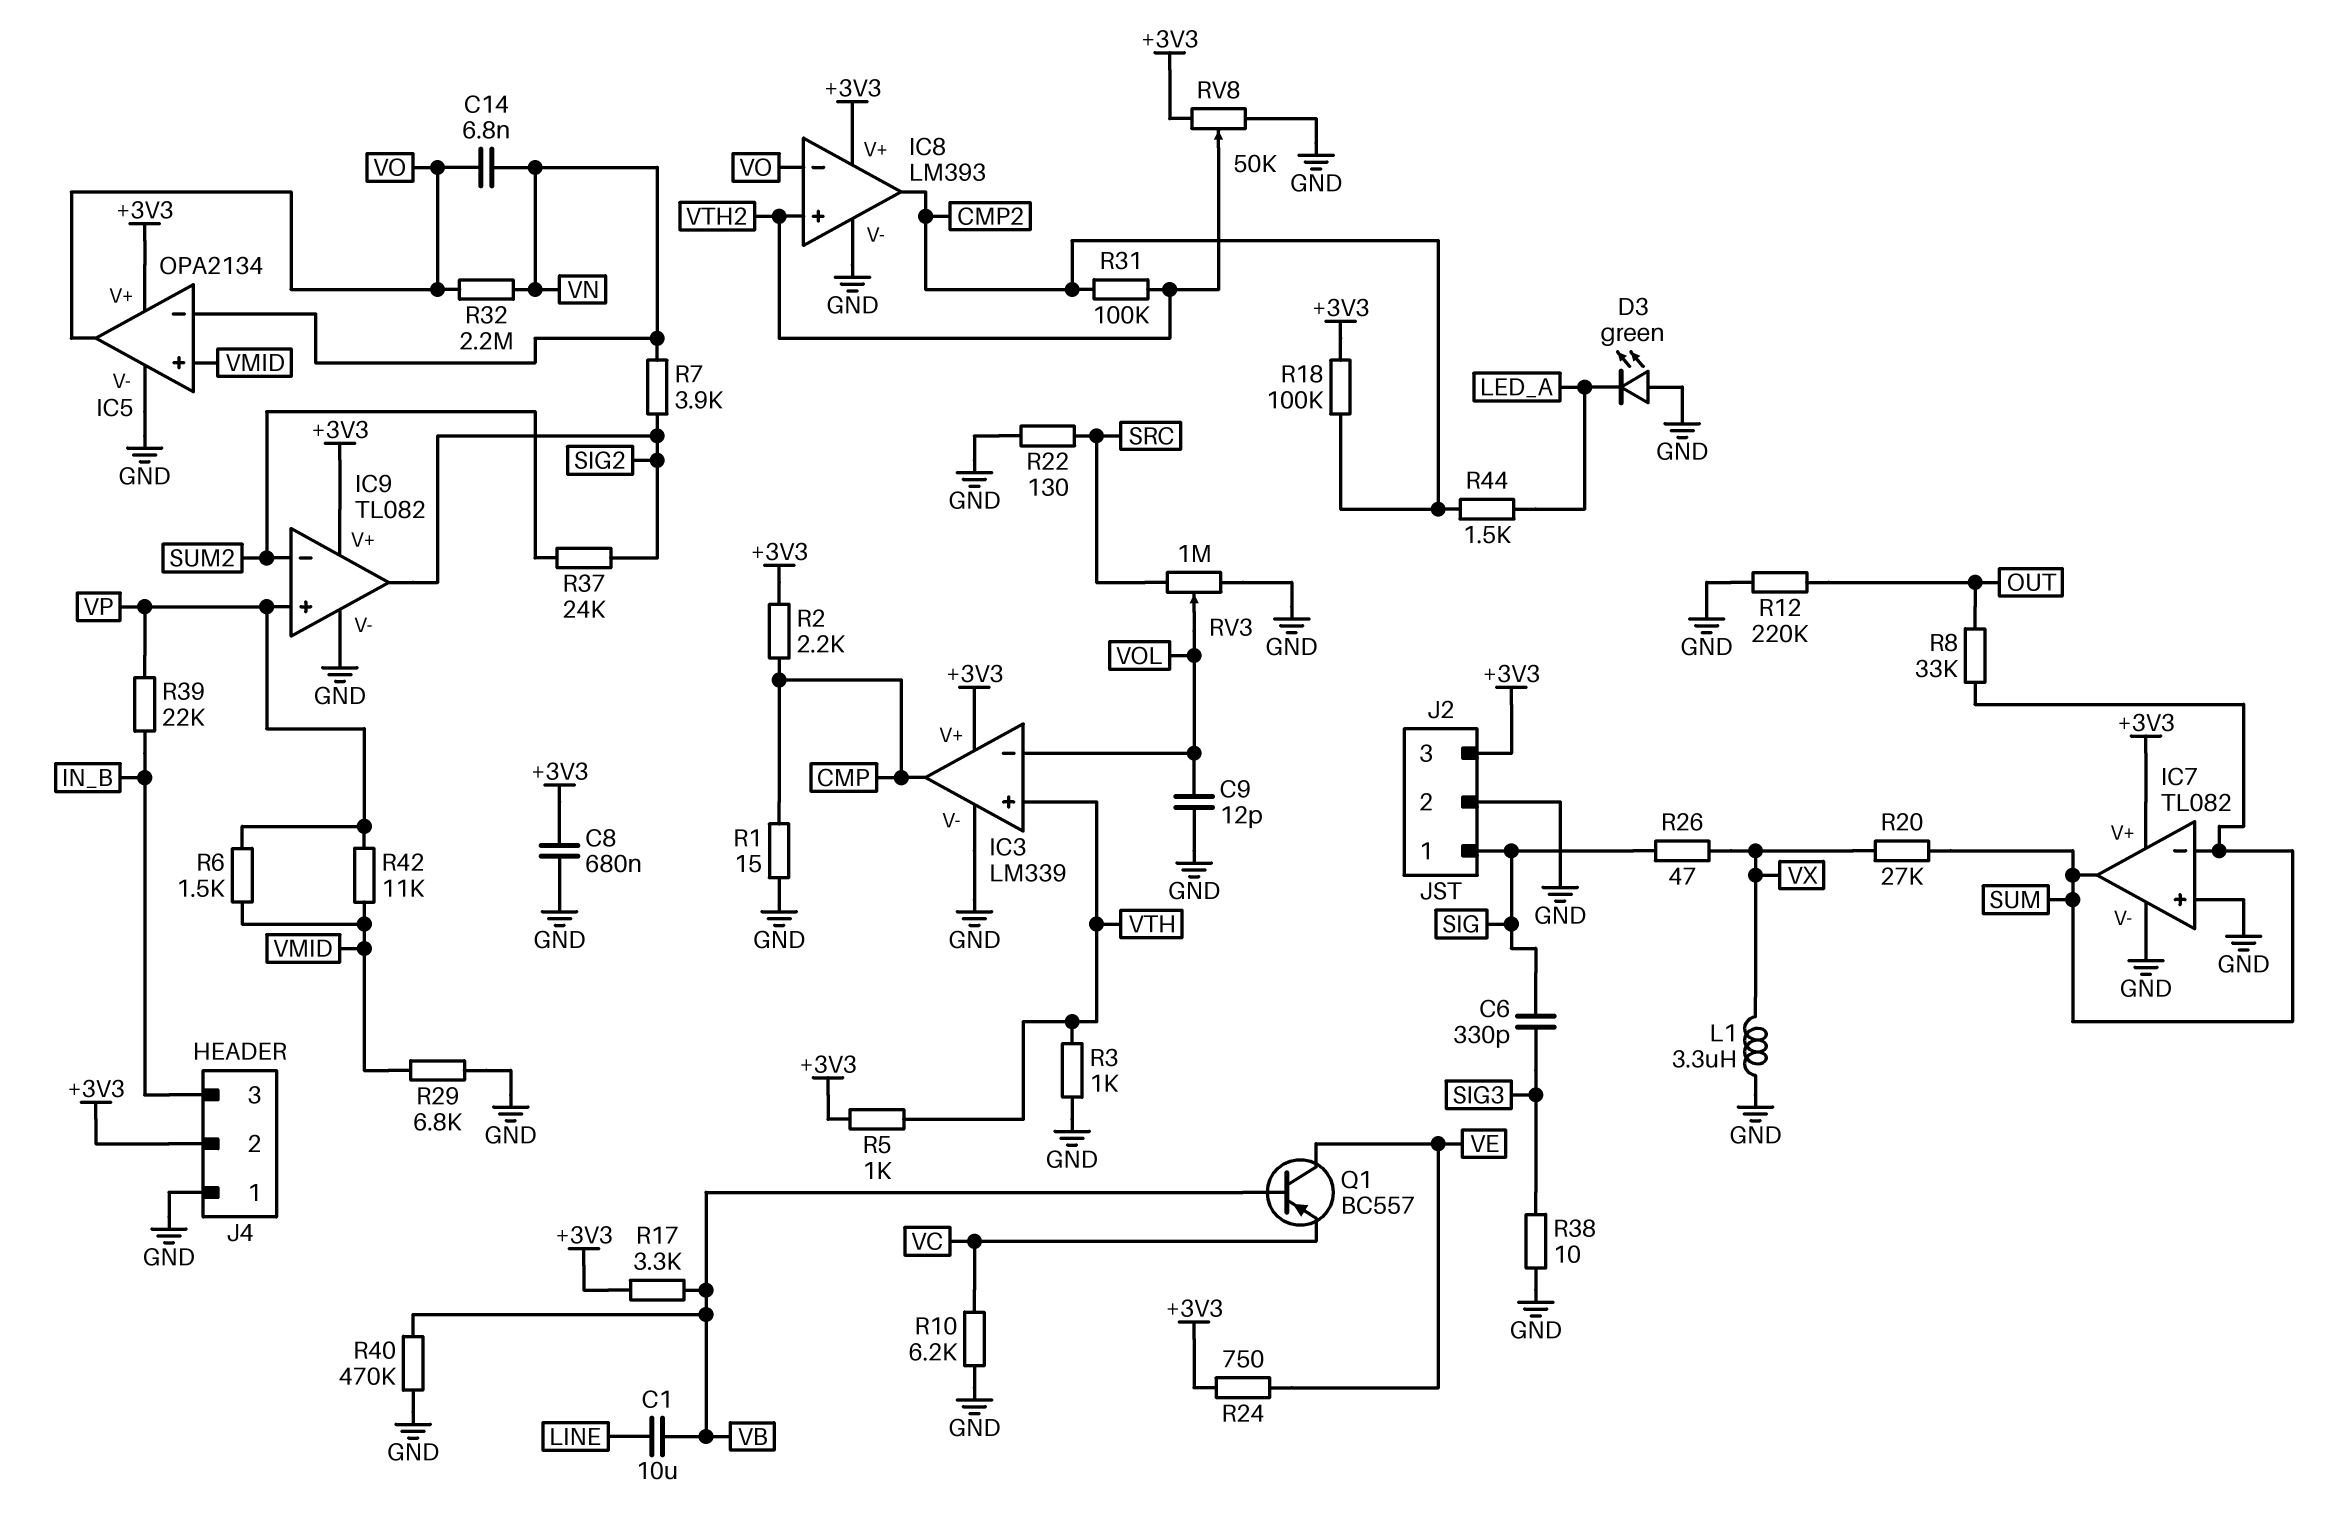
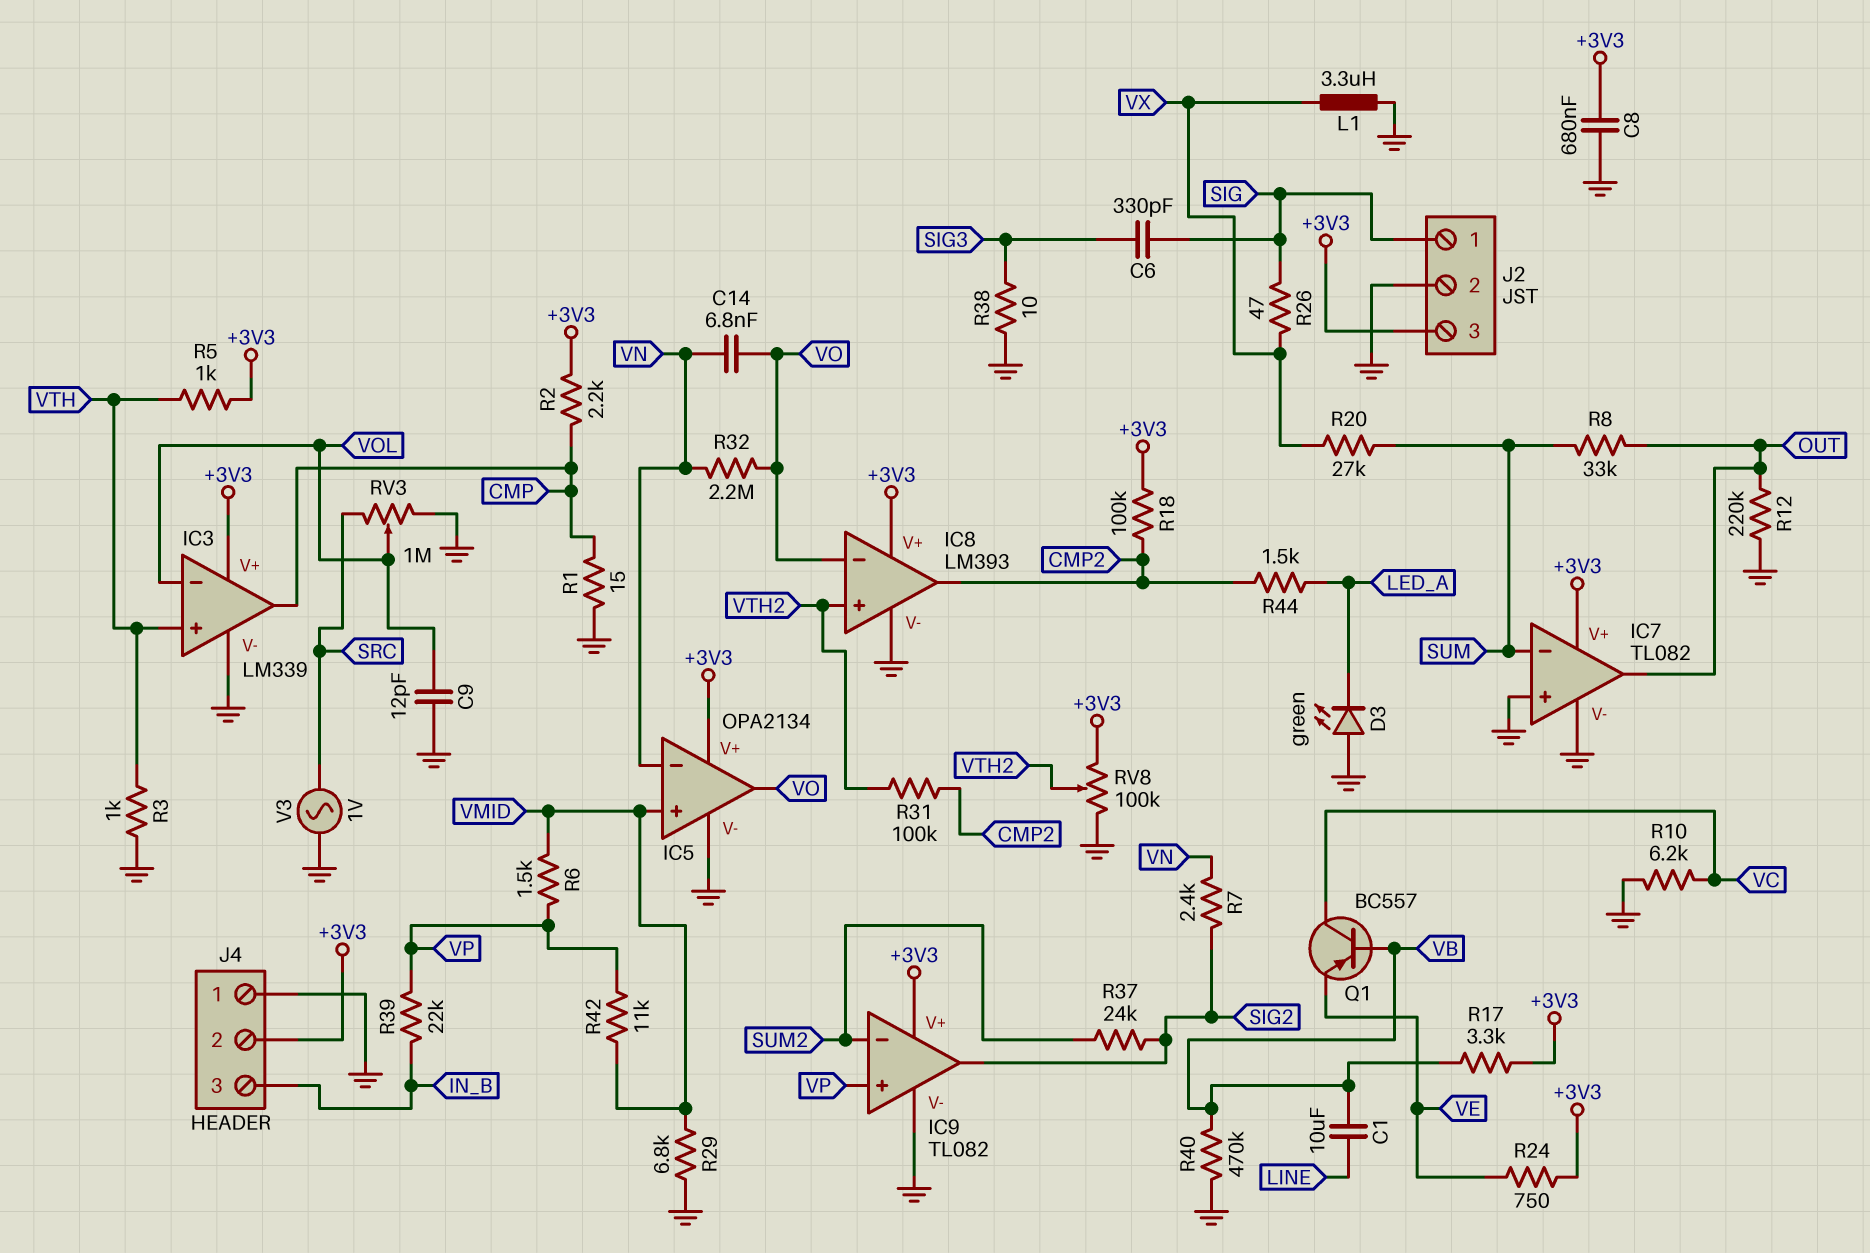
IC7 pin out: SUM -> OUT
Q1: PNP BC557 (B VB, C VE, E VC) -> PNP BC557 (B VB, C VC, E VE)
R7: 3.9k (SIG2, VN) -> 2.4k (SIG2, VN)
R22: 130 (GND, SRC) -> none
RV8: 50k (+3V3, GND, wiper VTH2) -> 100k (+3V3, GND, wiper VTH2)
V3: none -> AC 1V (GND, SRC)

